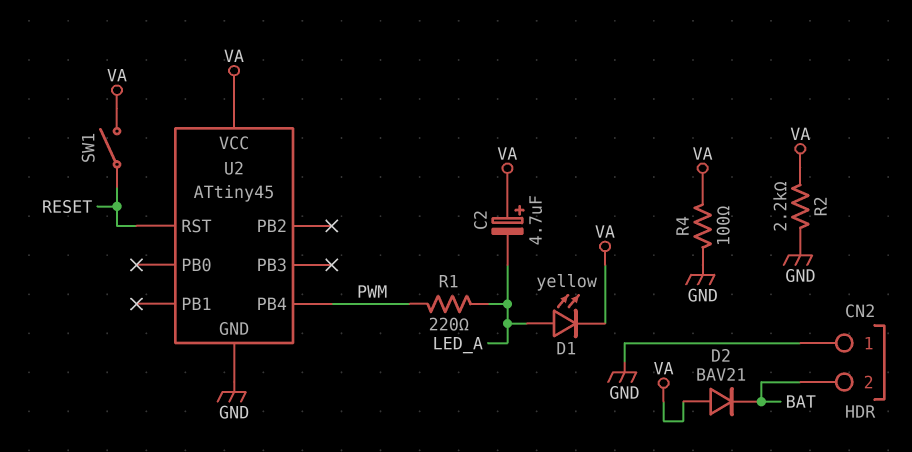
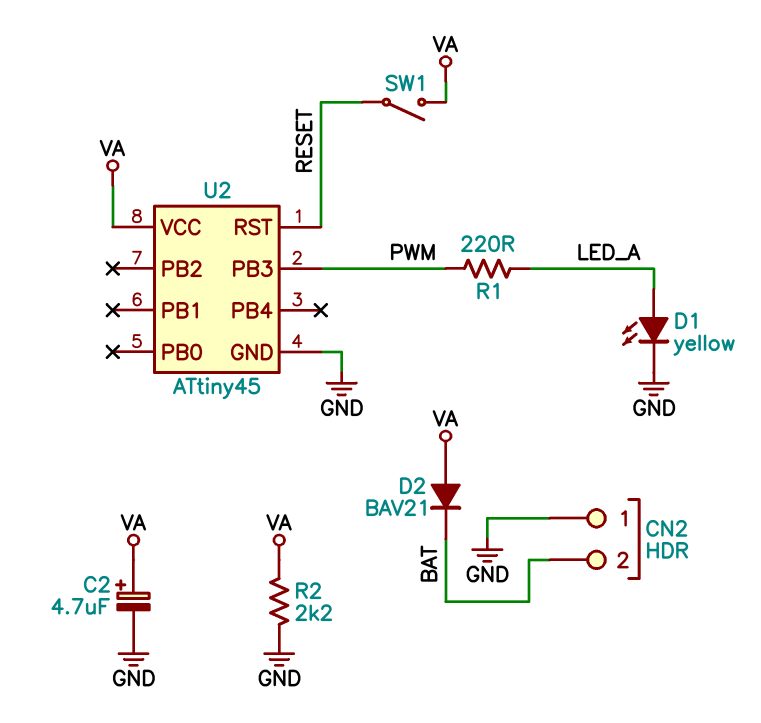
C2: 4.7uF (plus VA, minus LED_A) -> 4.7uF (plus VA, minus GND)
D1: LED yellow (A LED_A, K VA) -> LED yellow (A LED_A, K GND)
R4: 100 (GND, VA) -> none
U2 pin PB3: none -> PWM
U2 pin PB4: PWM -> none

